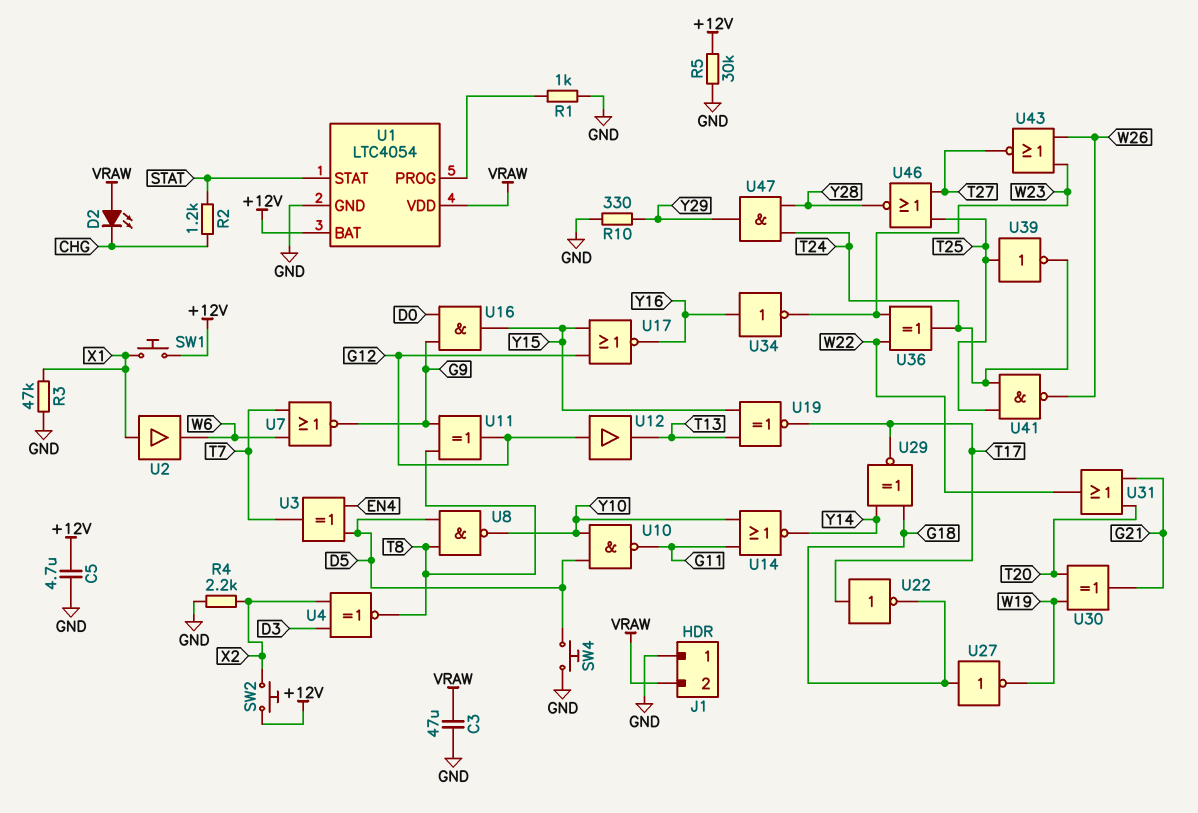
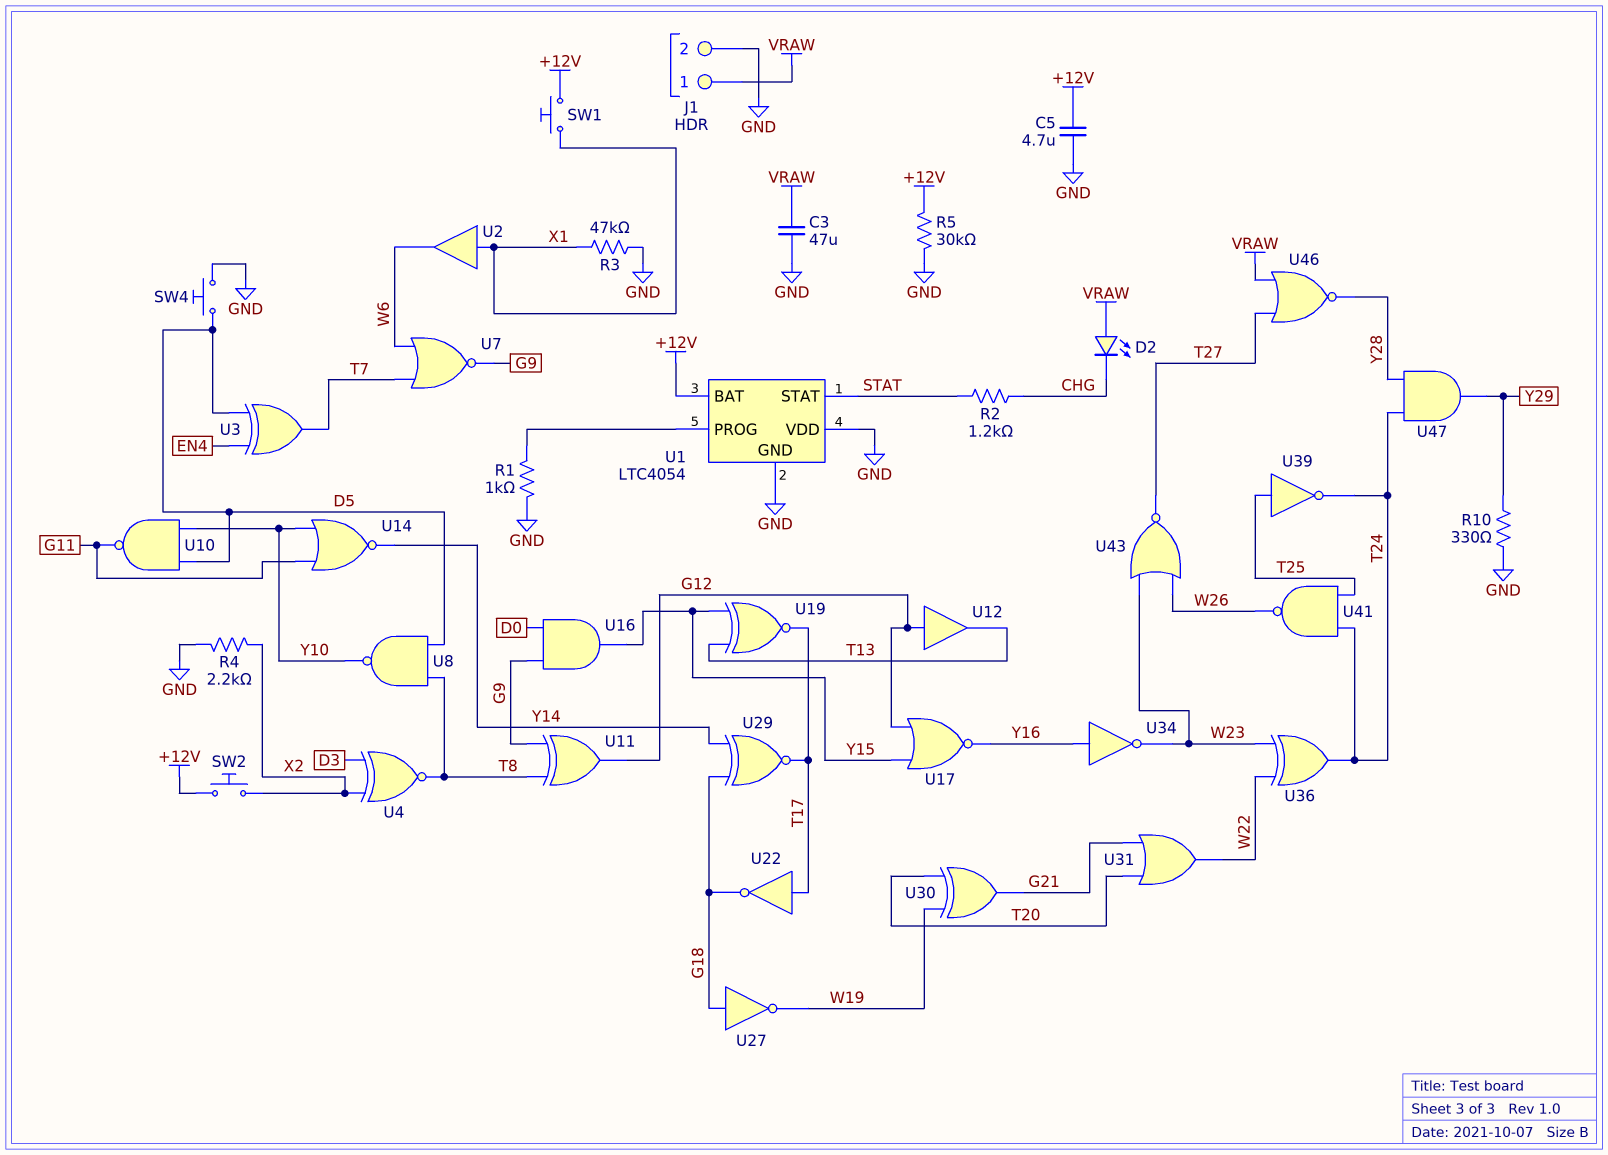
J1 pin 1: GND -> VRAW
J1 pin 2: VRAW -> GND
U1 pin VDD: VRAW -> GND
U46: NOR (in T25, in T27, out Y28) -> NOR (in T27, in VRAW, out Y28)

